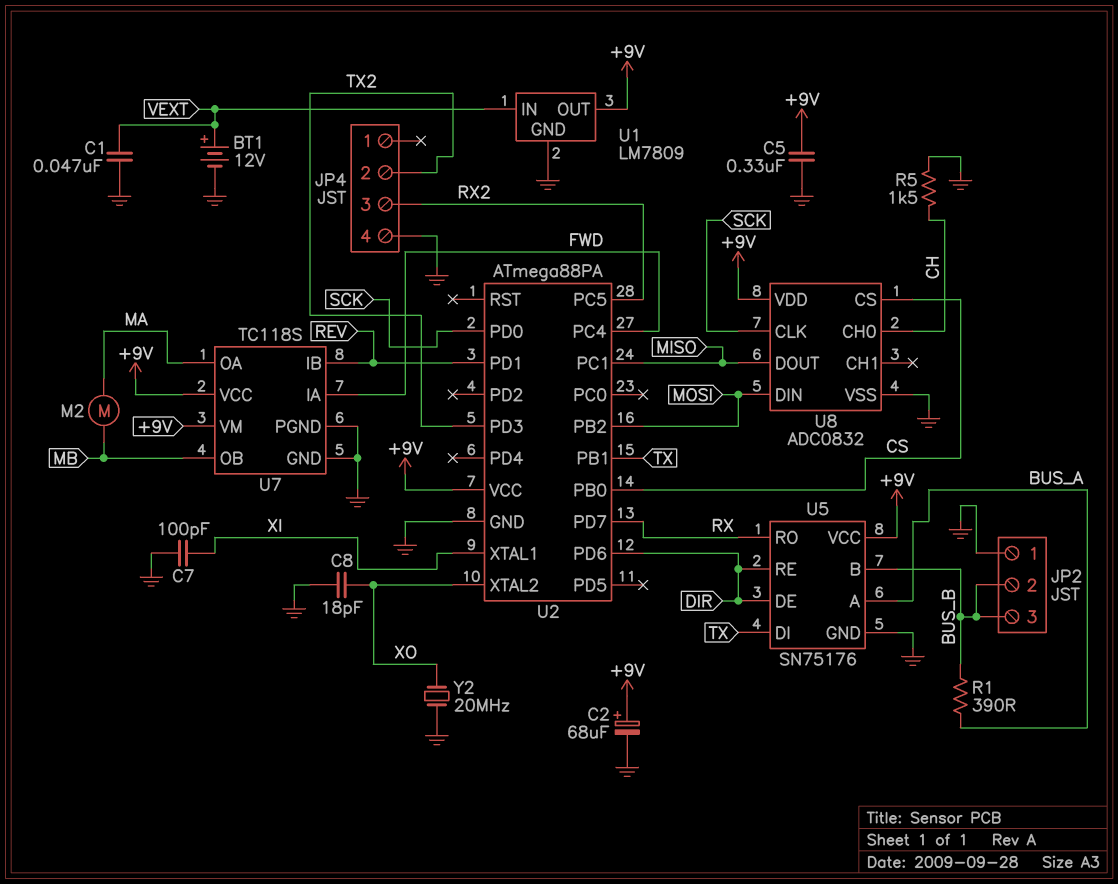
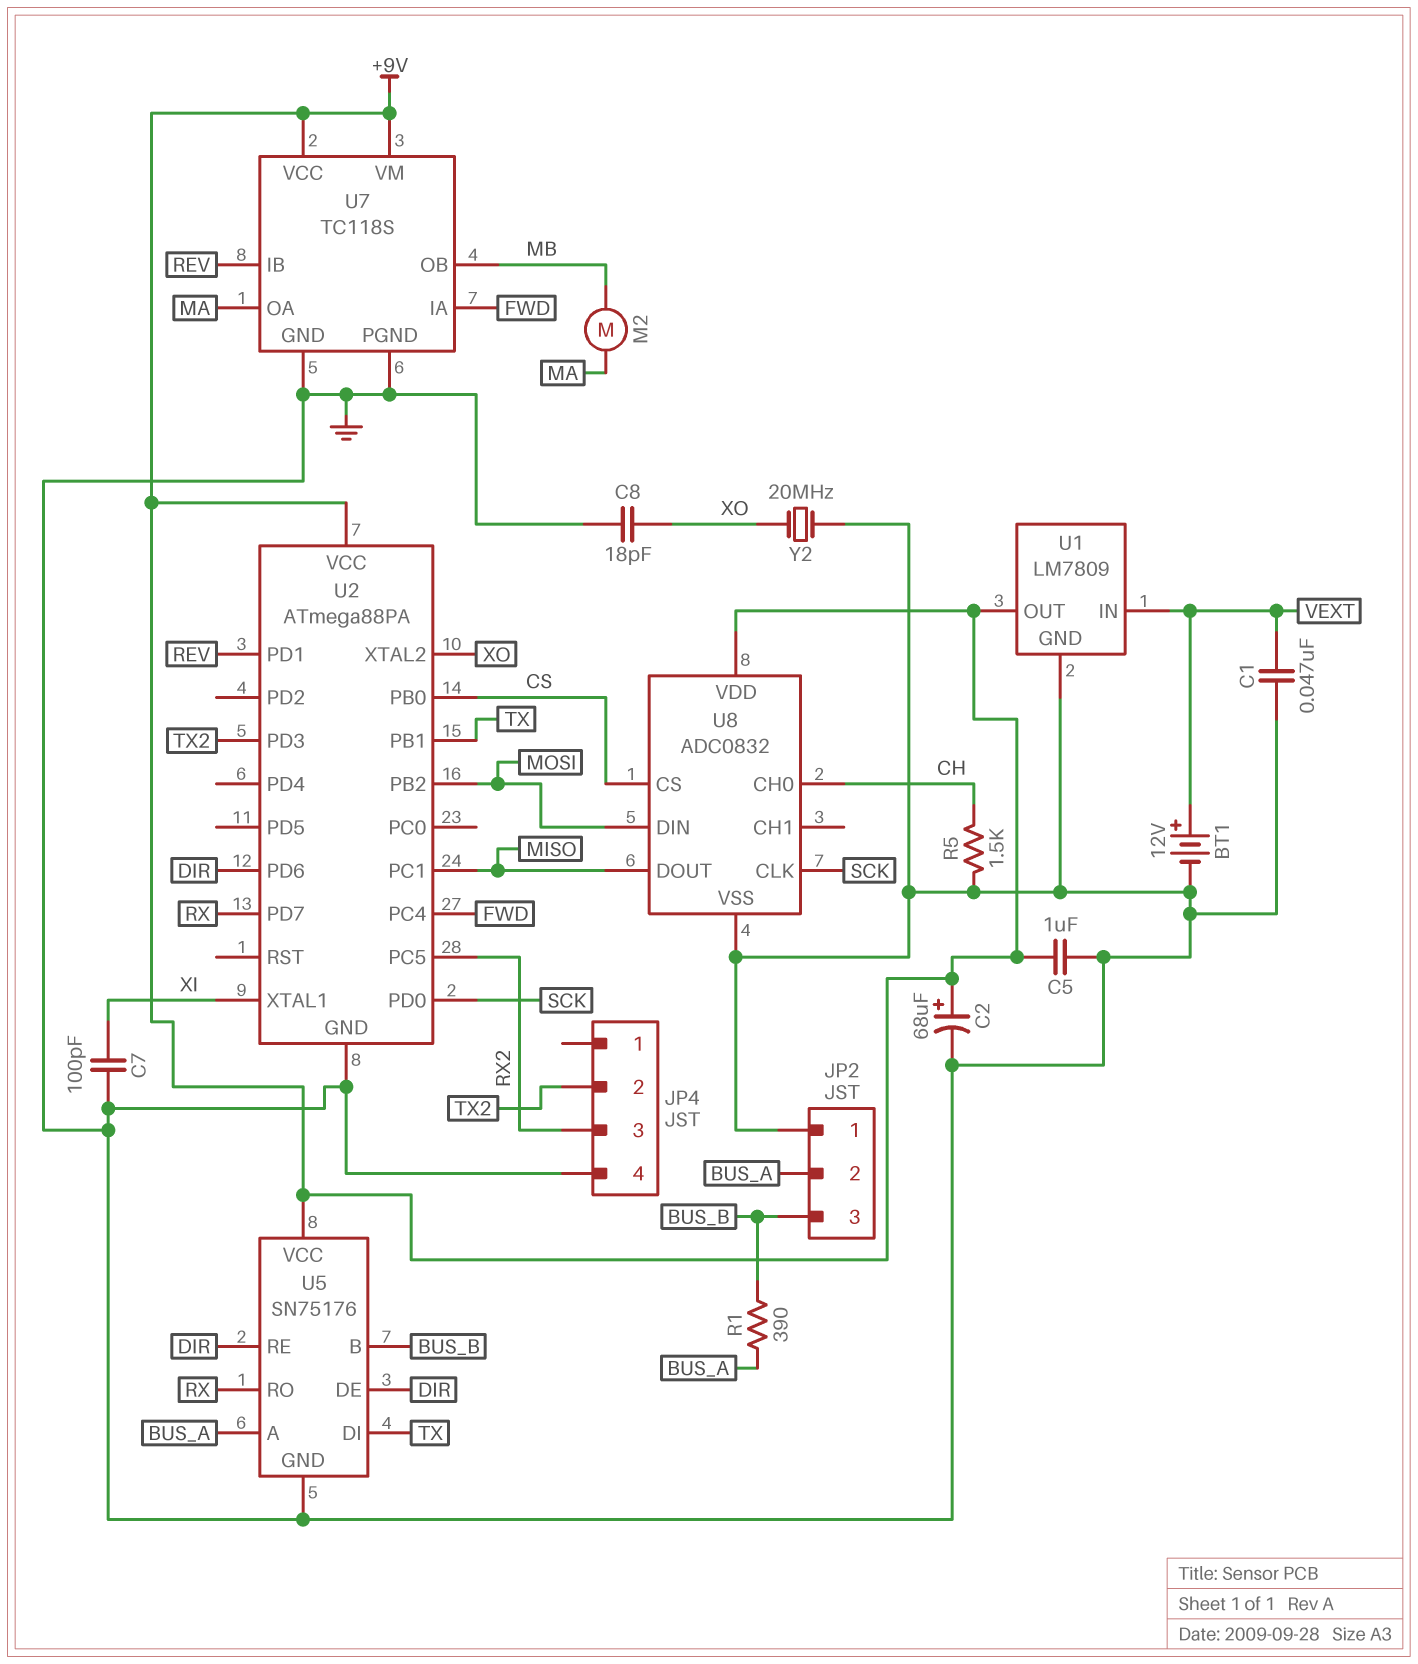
C5: 330nF (+9V, GND) -> 1uF (+9V, GND)
JP2 pin 2: BUS_B -> BUS_A

